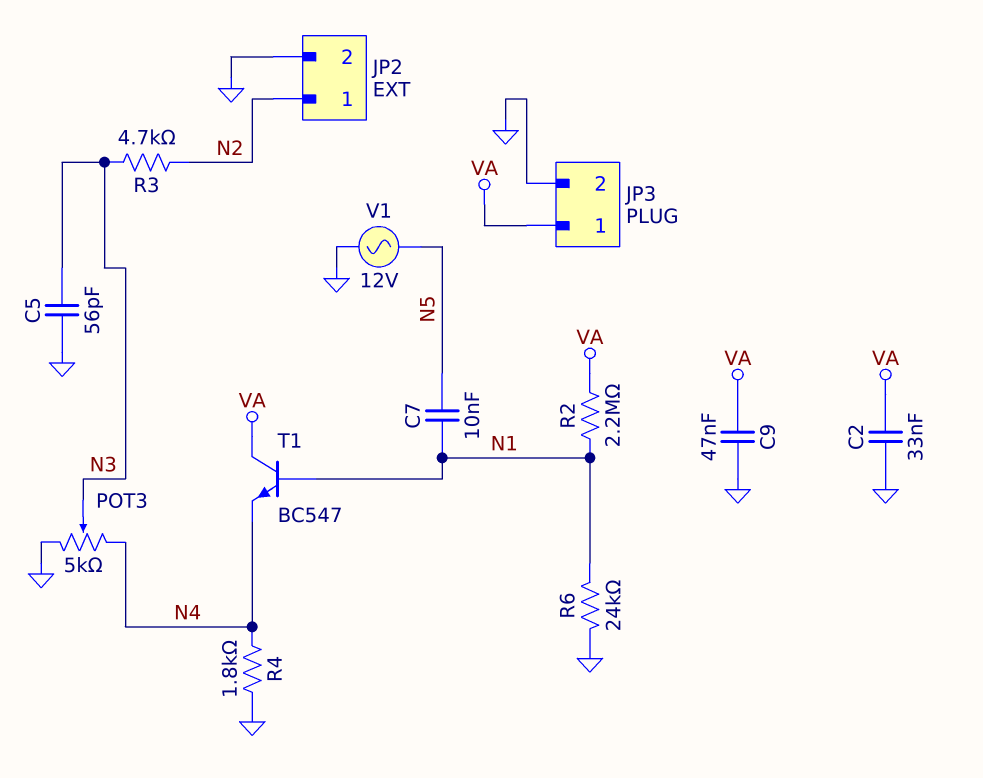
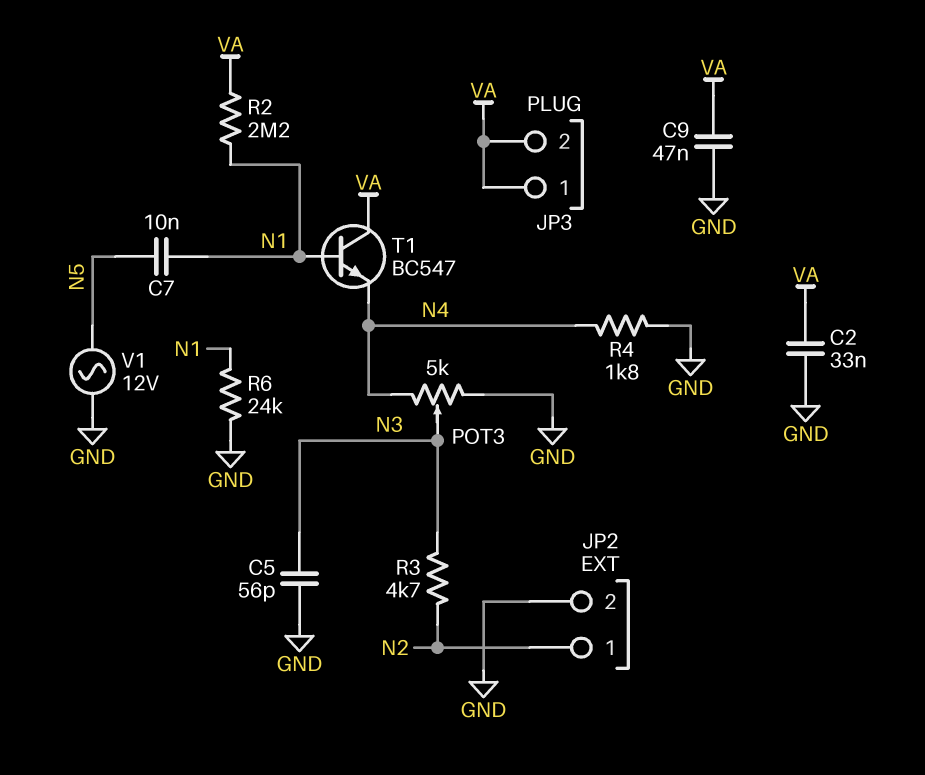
JP3 pin 2: GND -> VA

